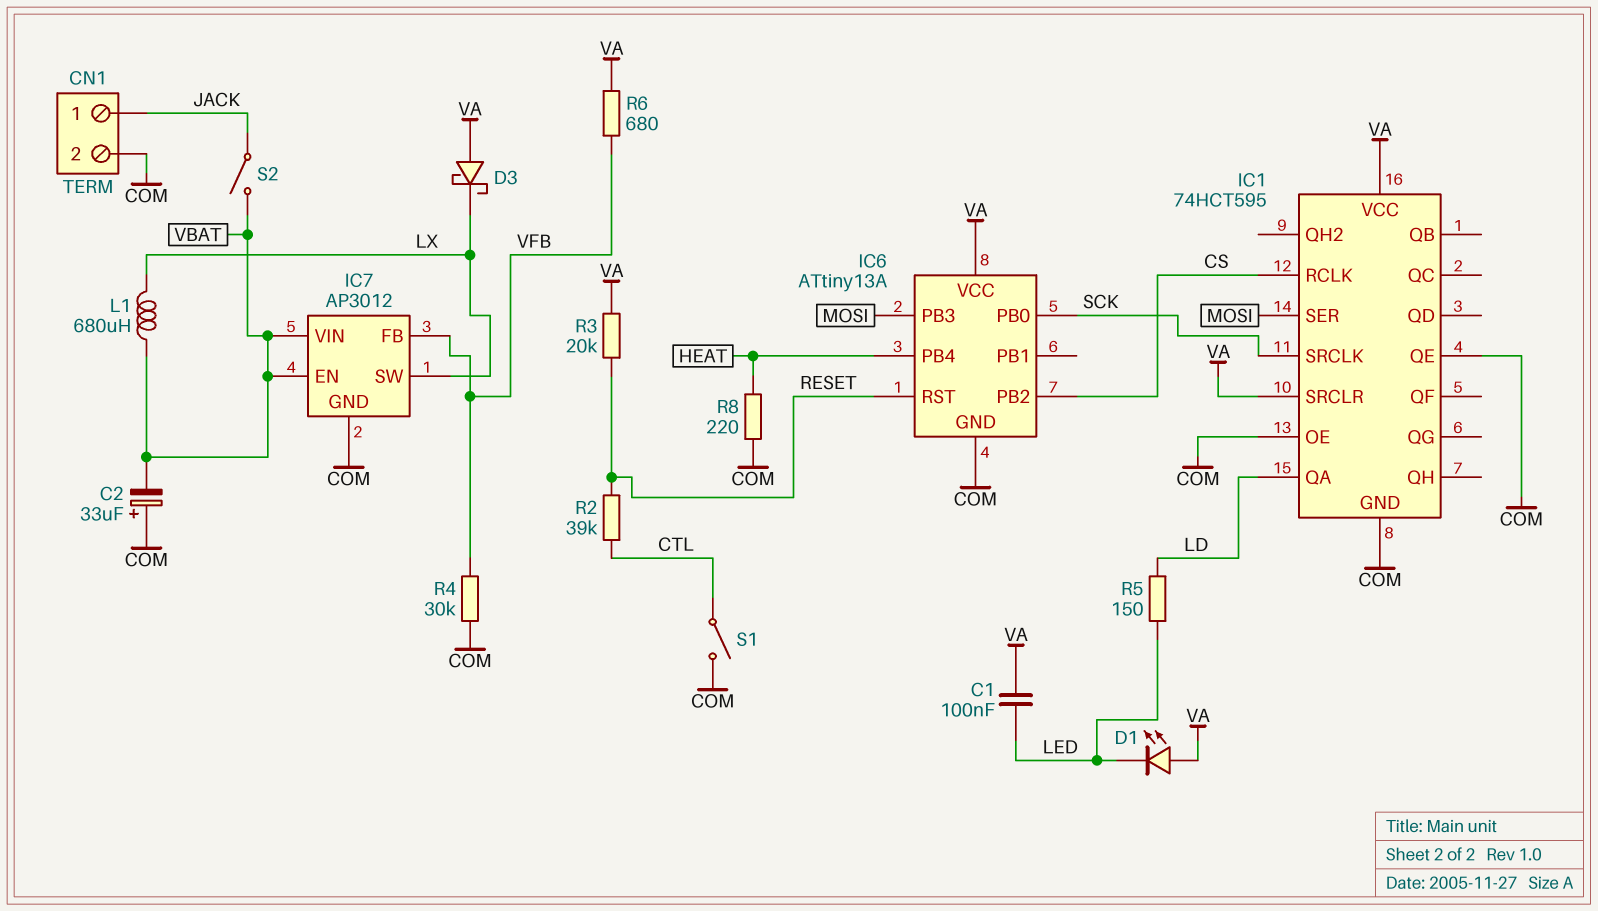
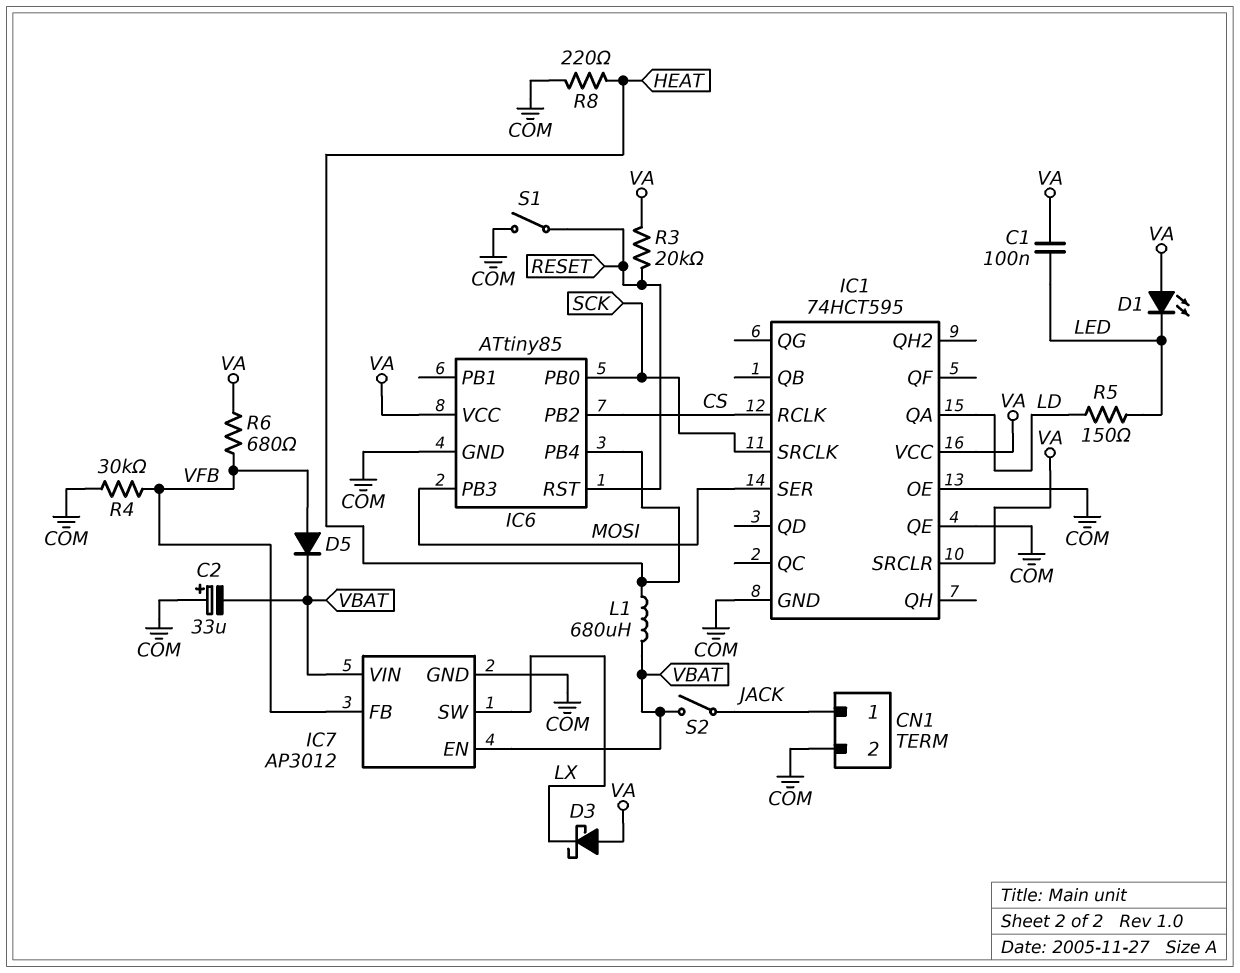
D5: none -> diode (A VFB, K VBAT)
IC6: ATtiny13A -> ATtiny85
L1: 680uH (LX, VBAT) -> 680uH (HEAT, VBAT)
R2: 39k (CTL, RESET) -> none
S1: switch (COM, CTL) -> switch (COM, RESET)

